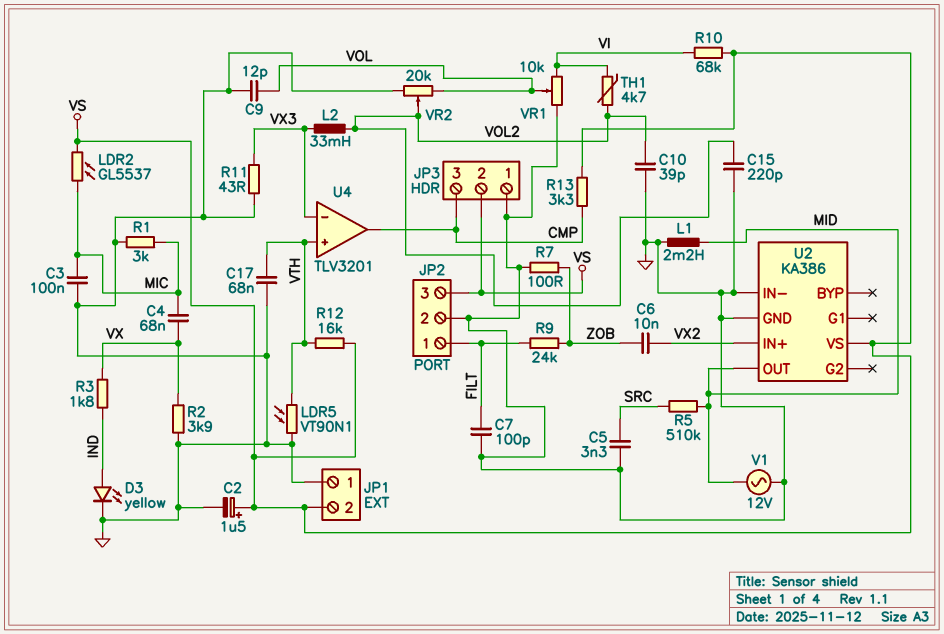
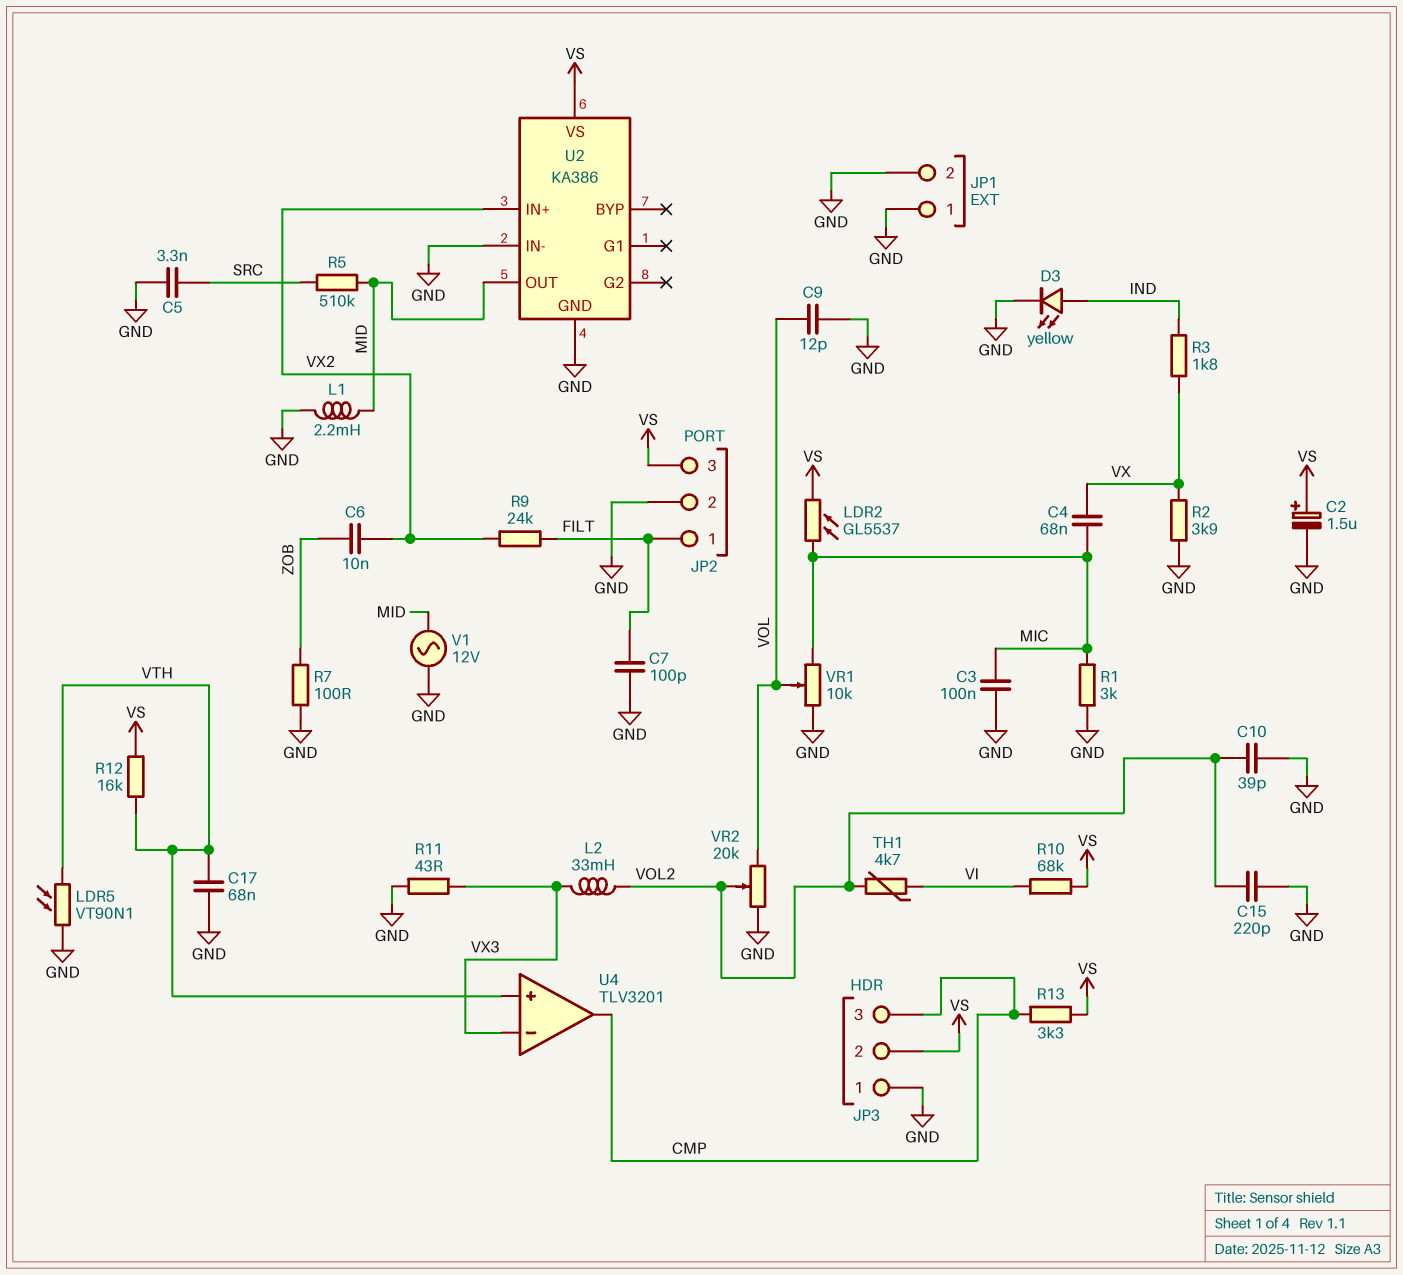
JP1 pin 2: VS -> GND
R9: 24k (FILT, ZOB) -> 24k (FILT, VX2)
VR1: 10k (GND, VI, wiper VOL) -> 10k (GND, MIC, wiper VOL)

